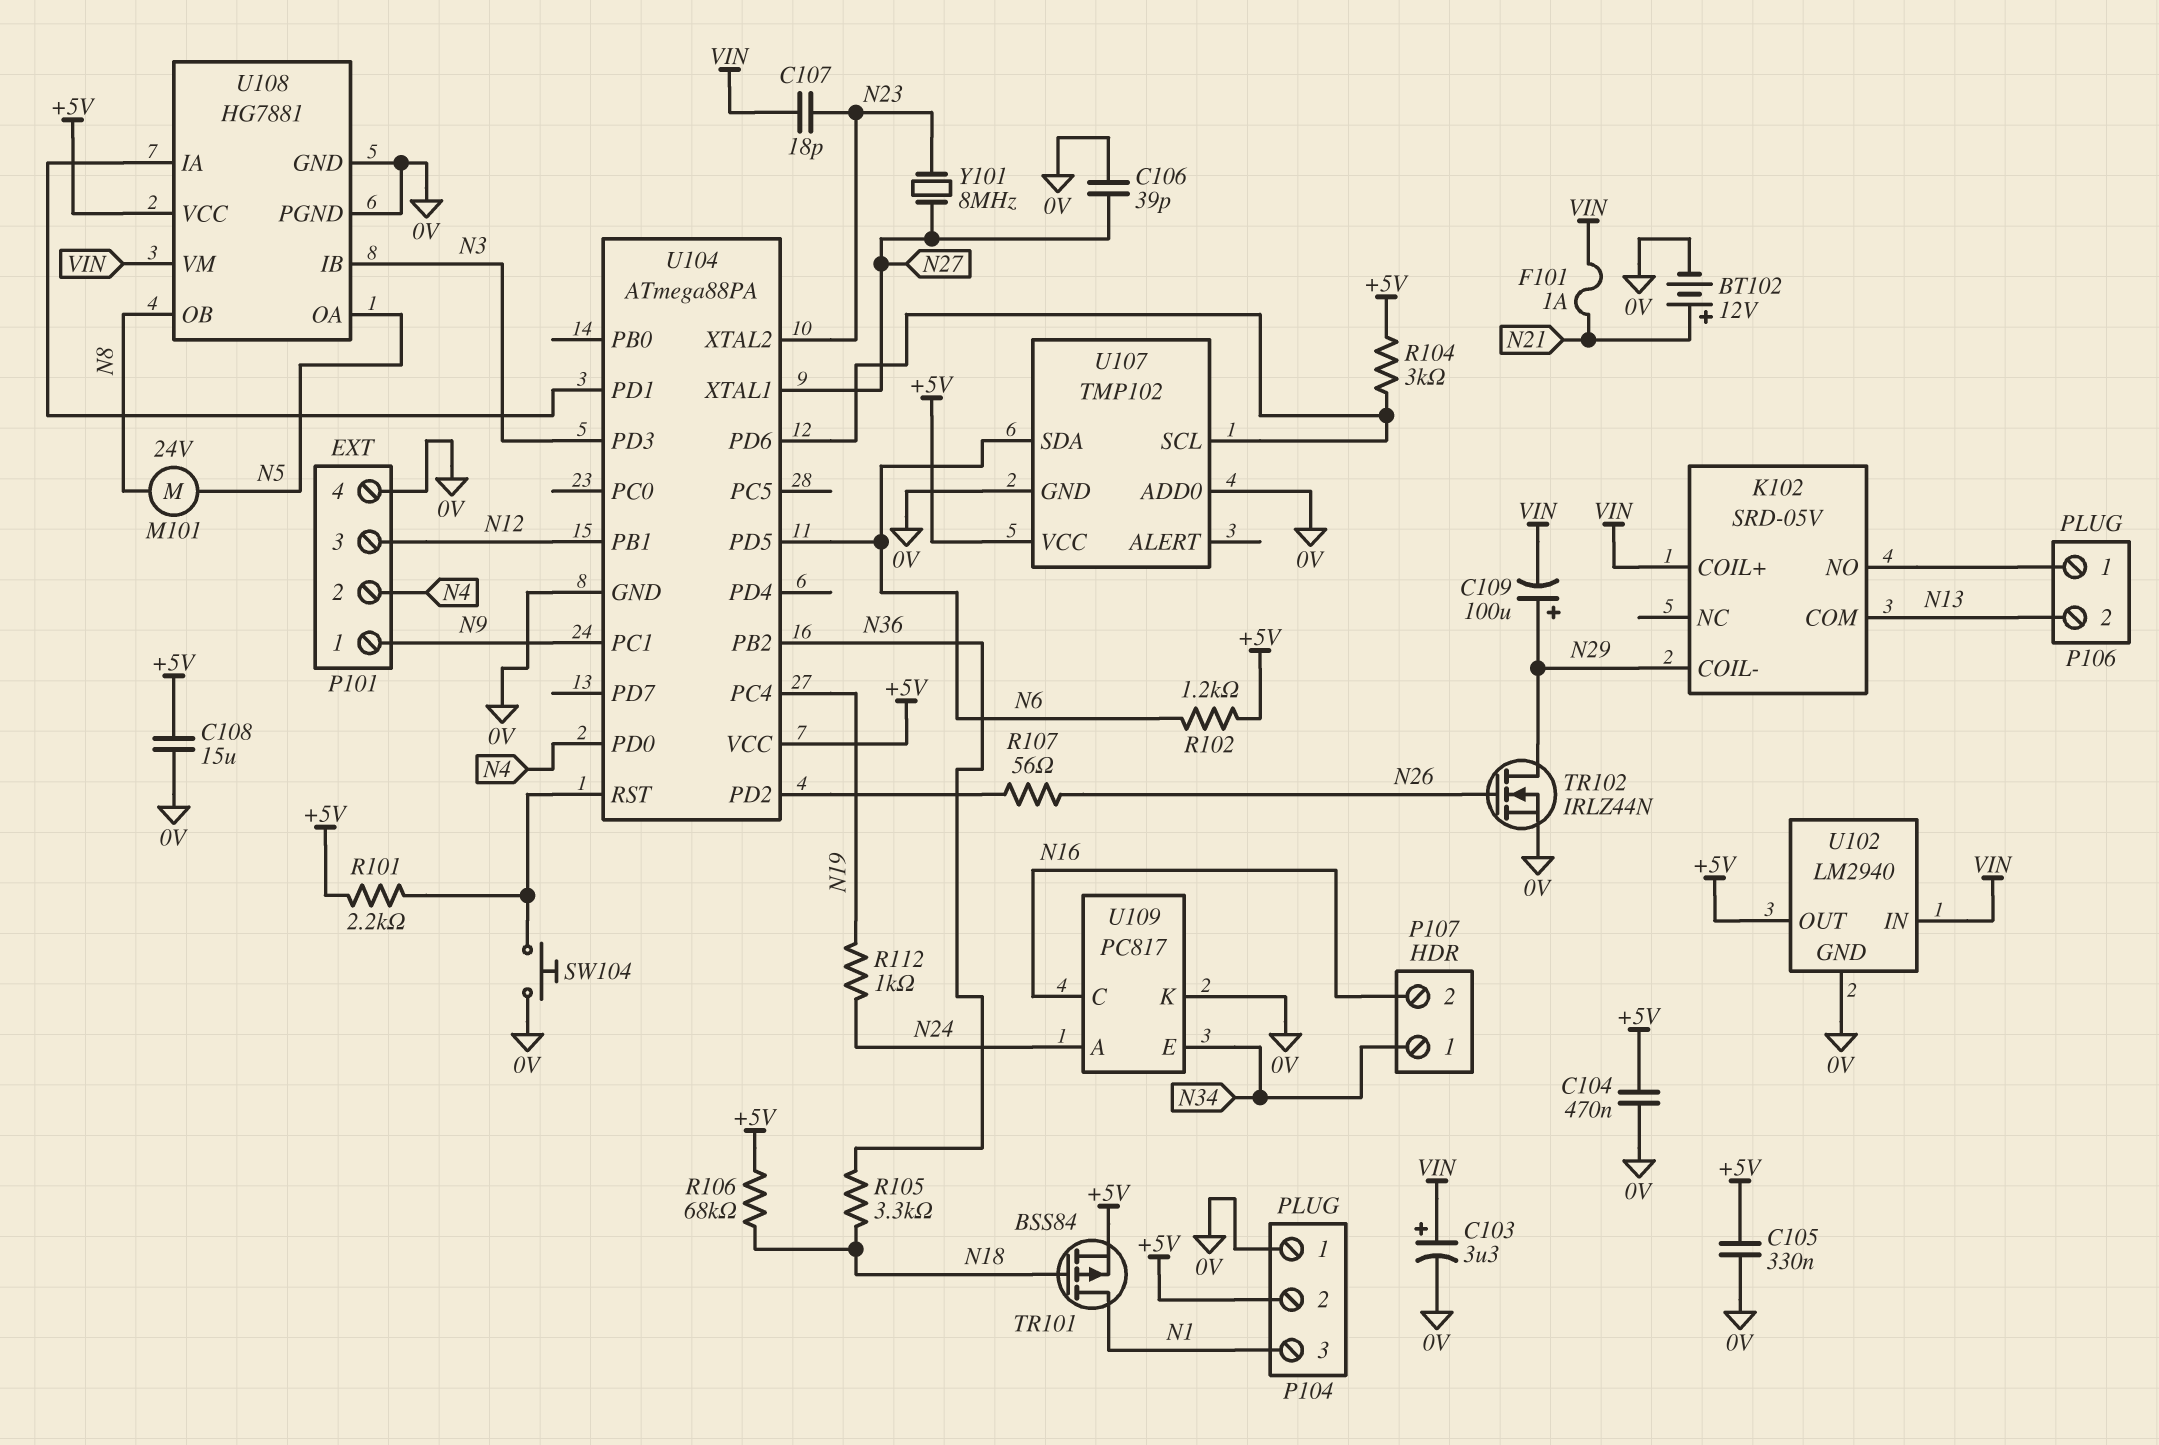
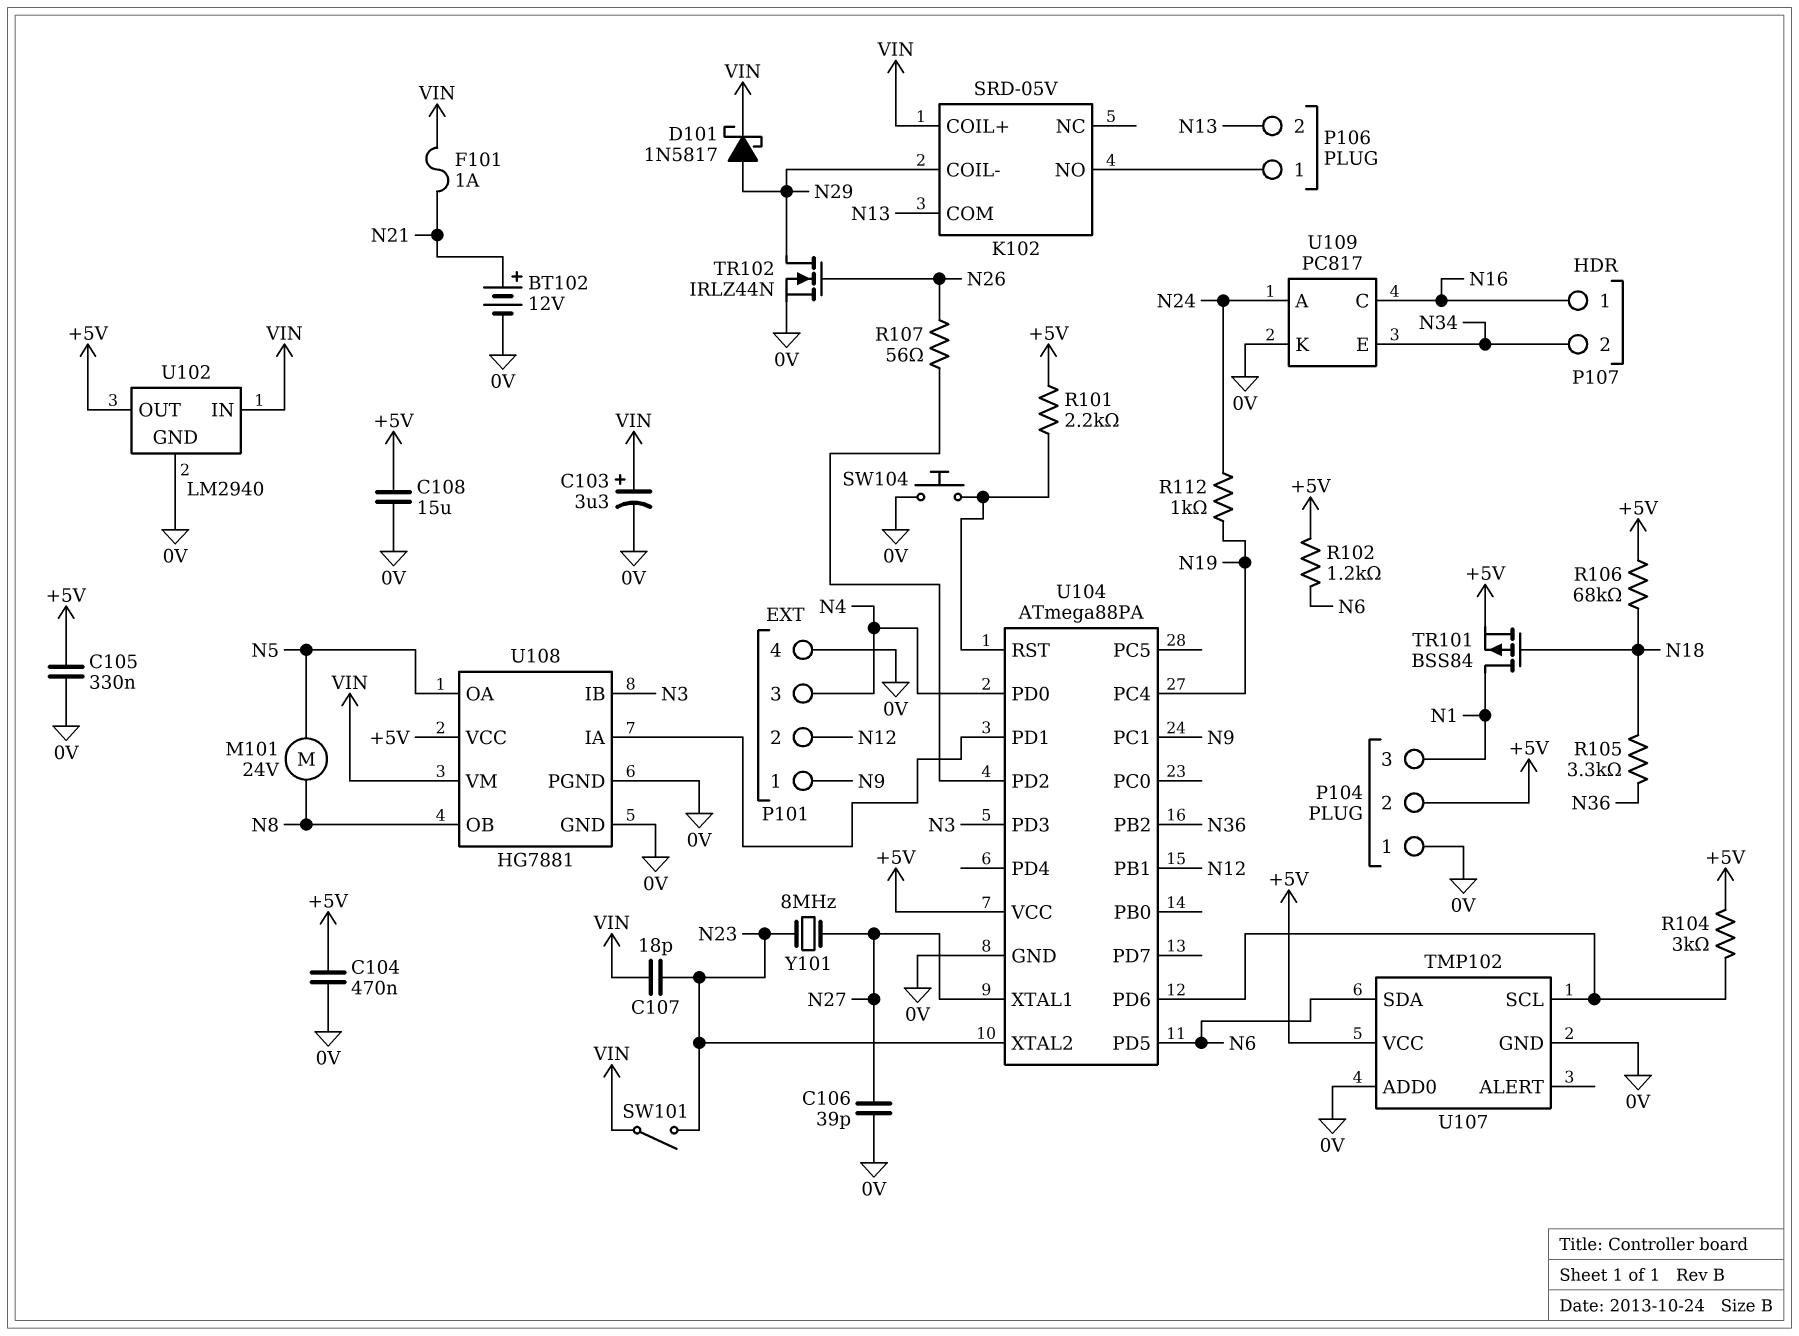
C109: 100uF (plus N29, minus VIN) -> none
D101: none -> schottky 1N5817 (A N29, K VIN)
P101 pin 2: N4 -> N12
P101 pin 3: N12 -> N4
P107 pin 1: N34 -> N16
P107 pin 2: N16 -> N34
SW101: none -> switch (N23, VIN)

